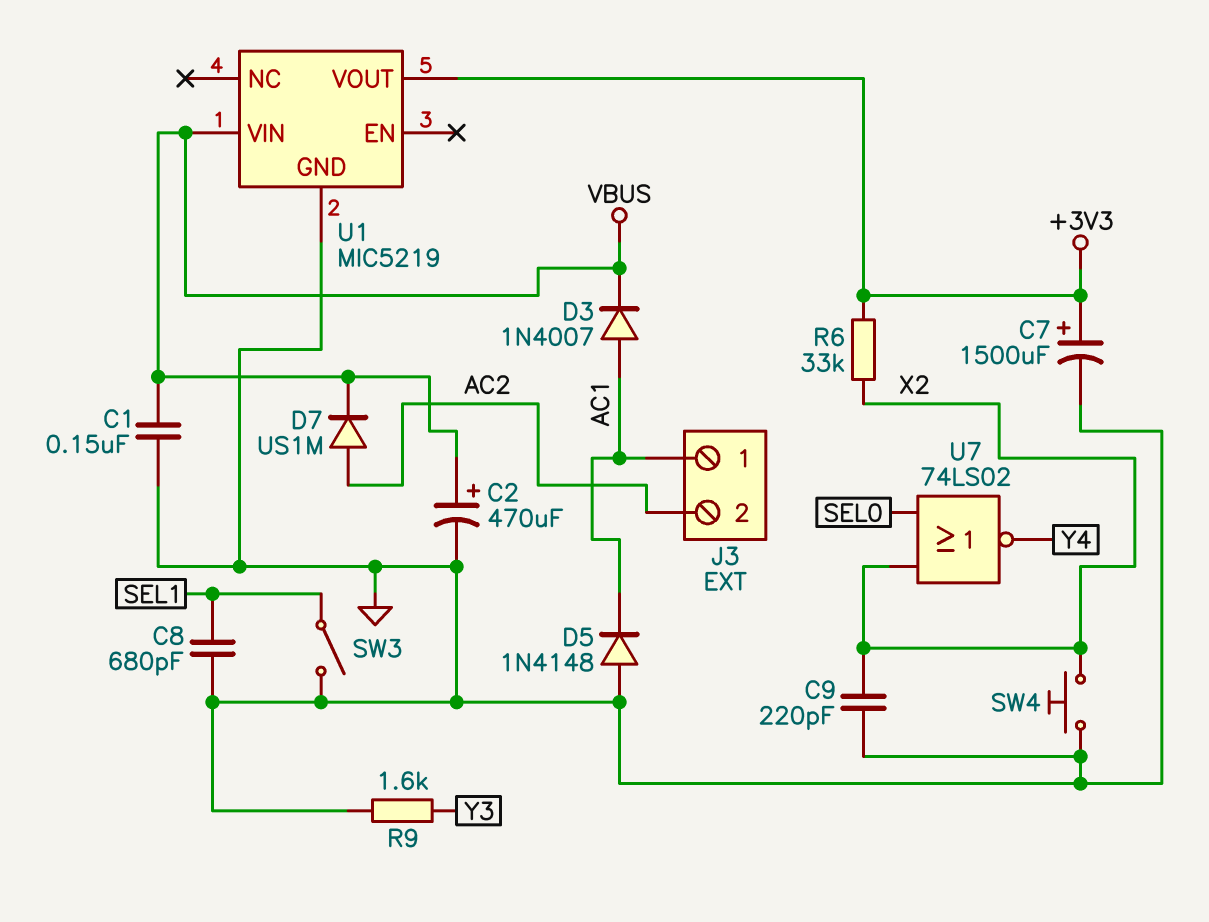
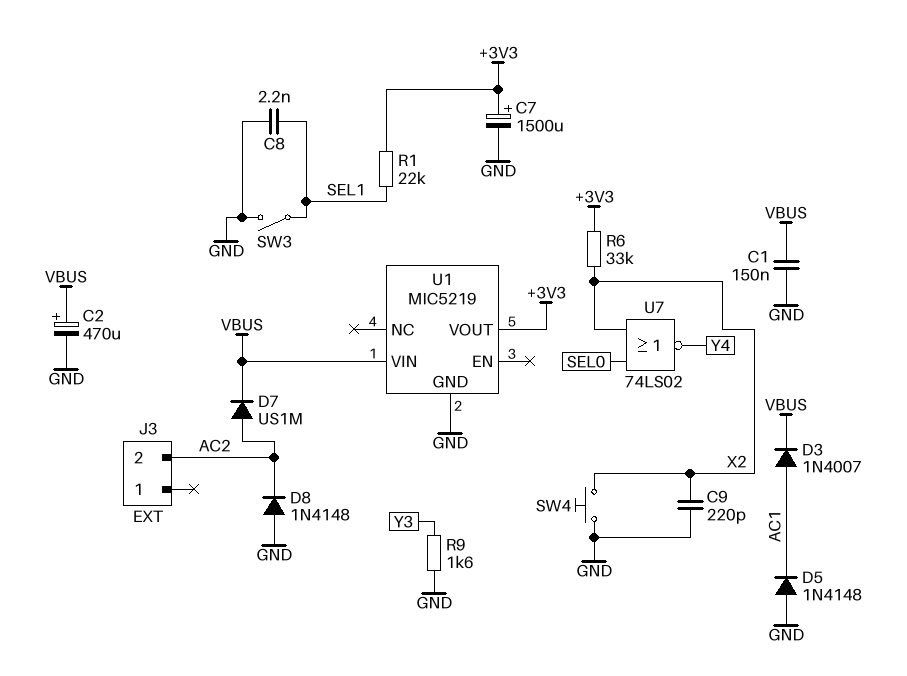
C8: 680pF (GND, SEL1) -> 2.2nF (GND, SEL1)
D8: none -> diode 1N4148 (A GND, K AC2)
J3 pin 1: AC1 -> none
R1: none -> 22k (+3V3, SEL1)

